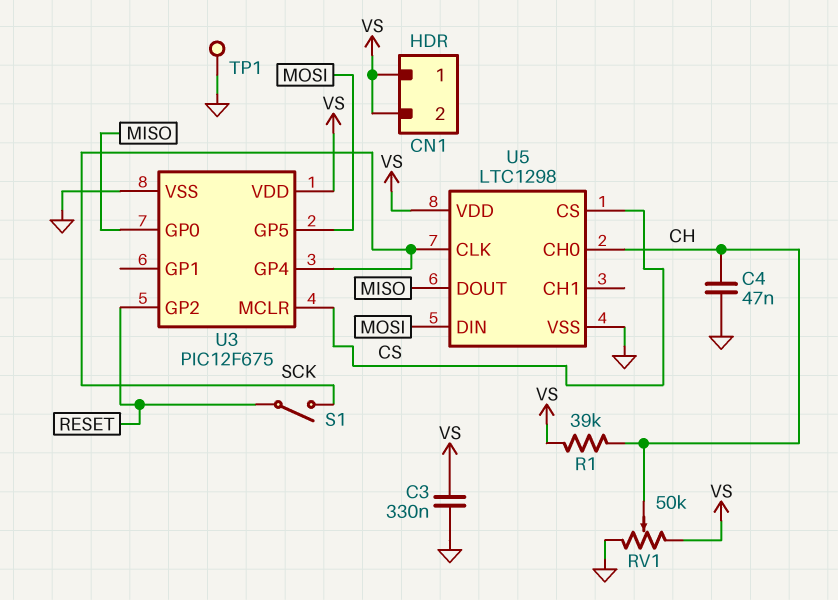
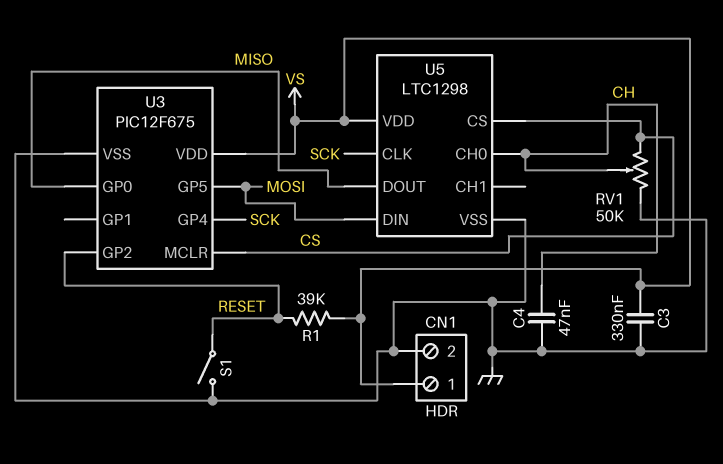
CN1 pin 2: VS -> GND
R1: 39k (CH, VS) -> 39k (RESET, VS)
RV1: 50k (GND, VS, wiper CH) -> 50k (CS, GND, wiper CH)
S1: switch (RESET, SCK) -> switch (GND, RESET)
TP1: test point (GND) -> none

